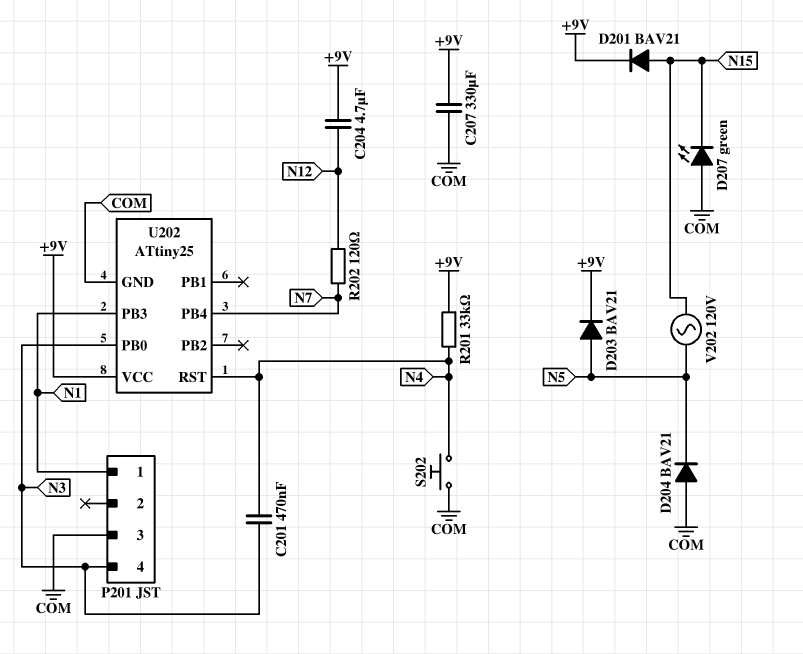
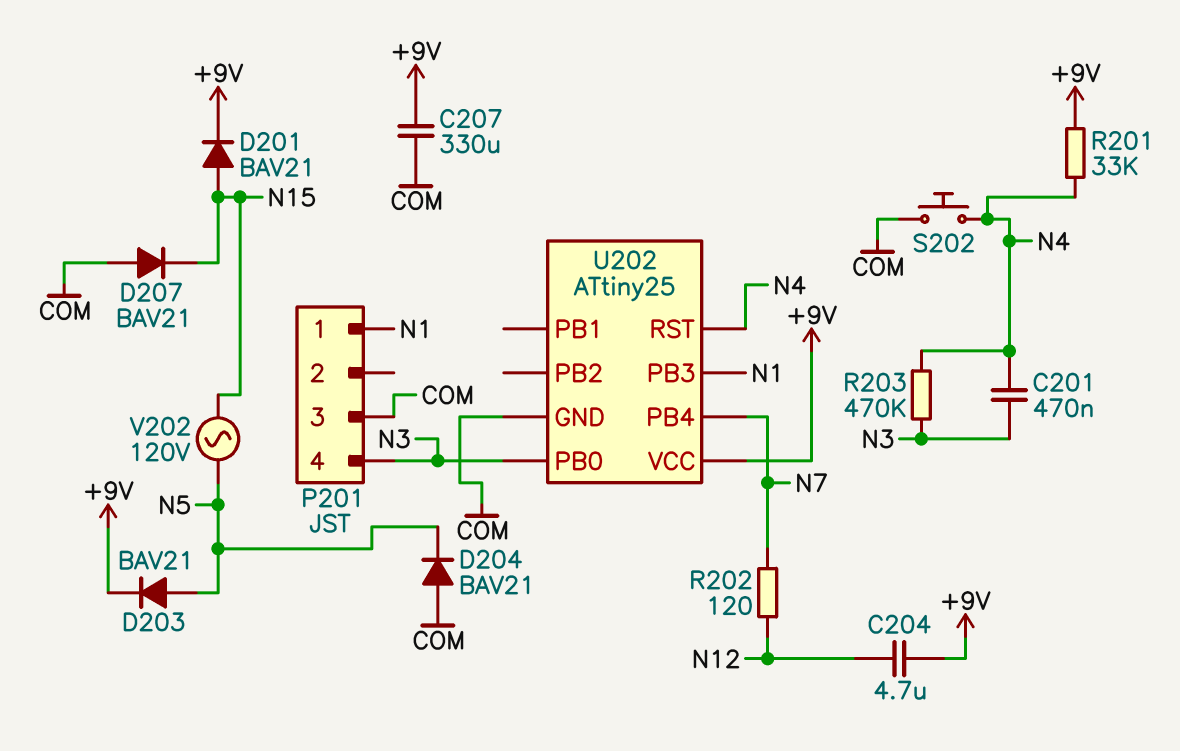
D207: LED green (A COM, K N15) -> diode BAV21 (A COM, K N15)
R203: none -> 470k (N3, N4)

